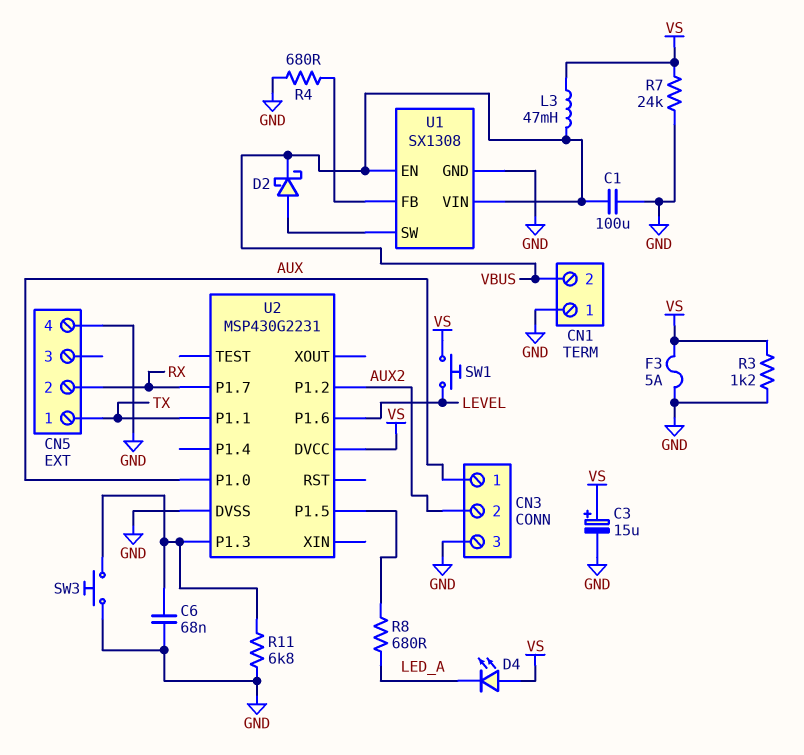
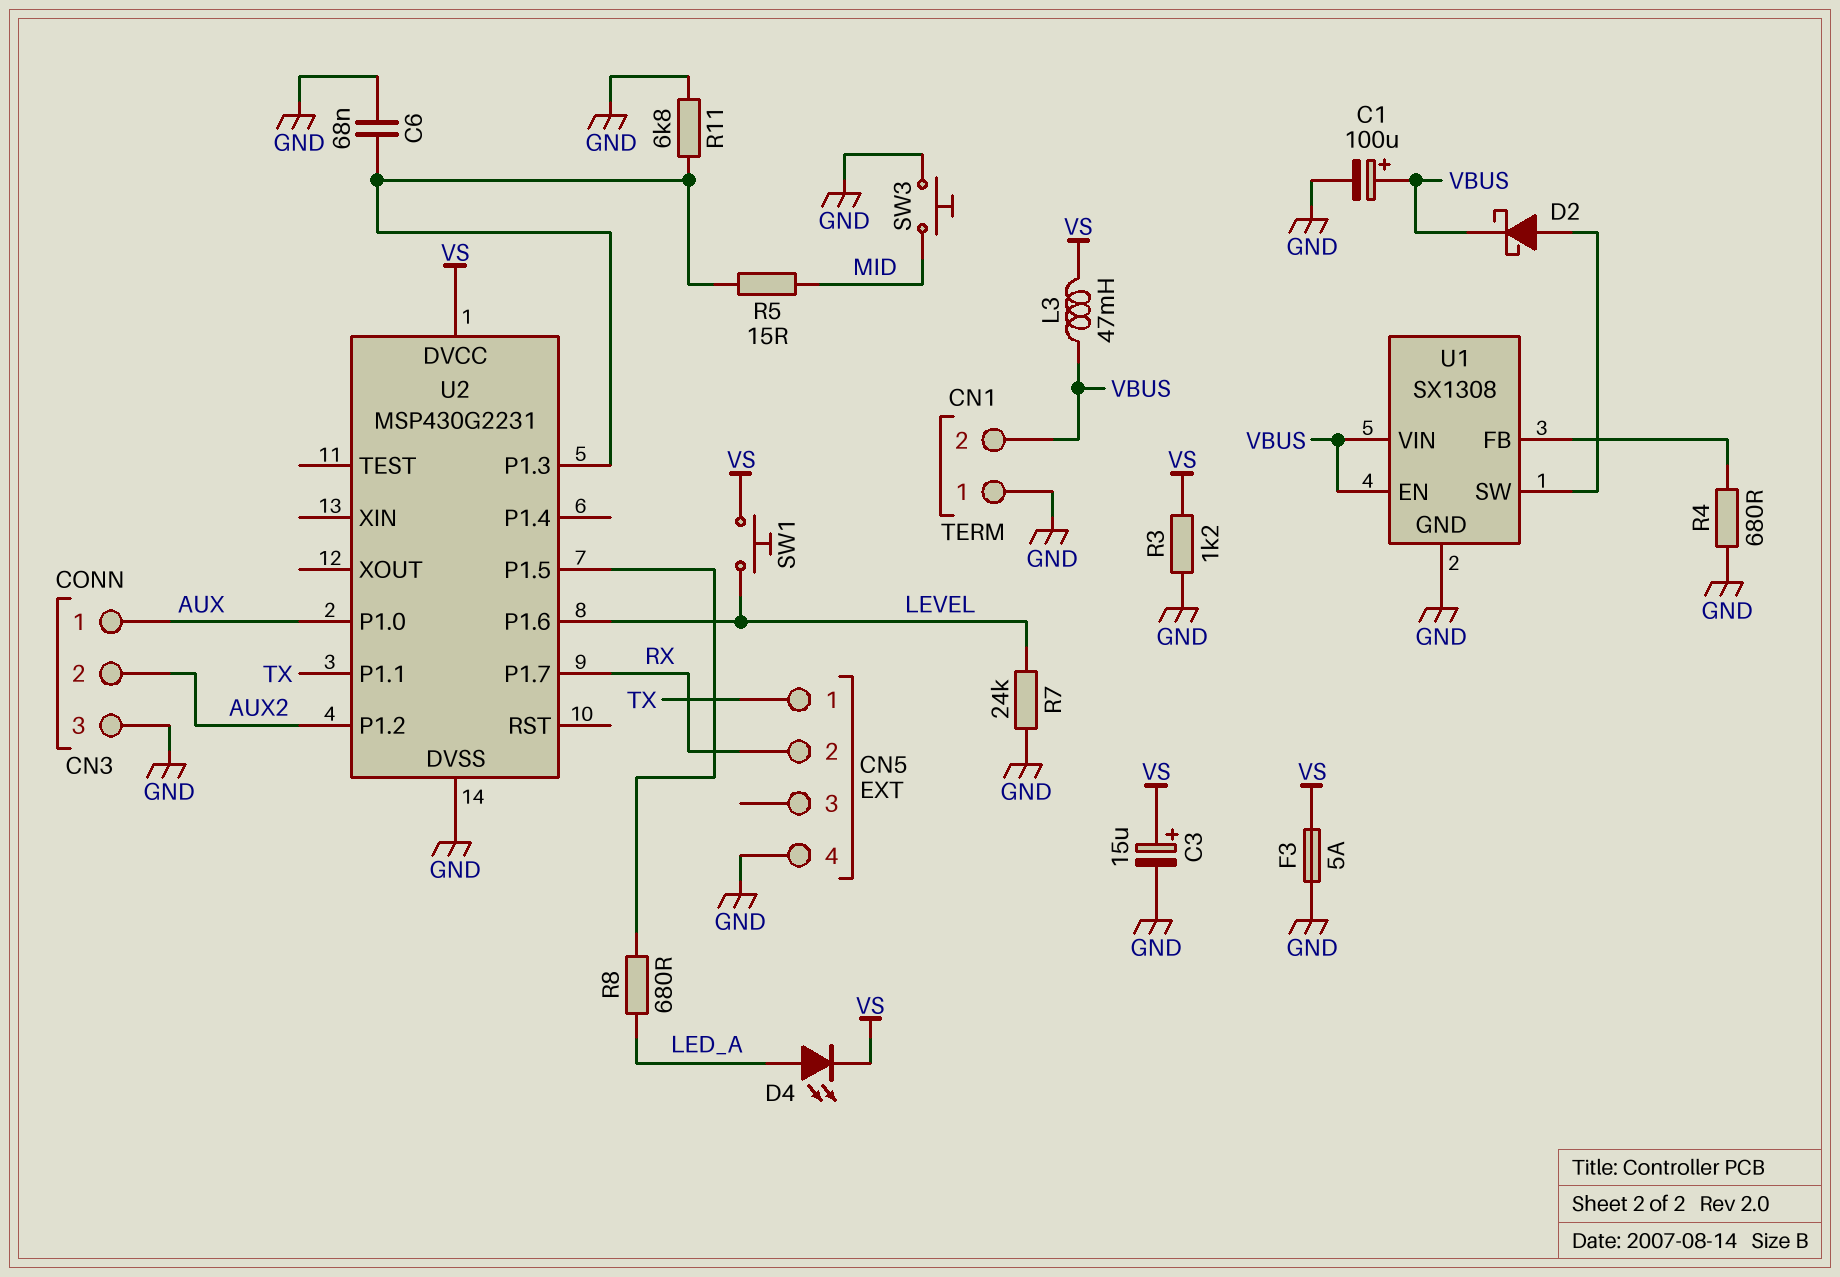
C1: 100uF (GND, VBUS) -> 100uF (plus VBUS, minus GND)
D4: LED (A VS, K LED_A) -> LED (A LED_A, K VS)
R5: none -> 15 (MID, U2/P1.3)
R7: 24k (GND, VS) -> 24k (GND, LEVEL)
SW3: button (GND, U2/P1.3) -> button (GND, MID)

